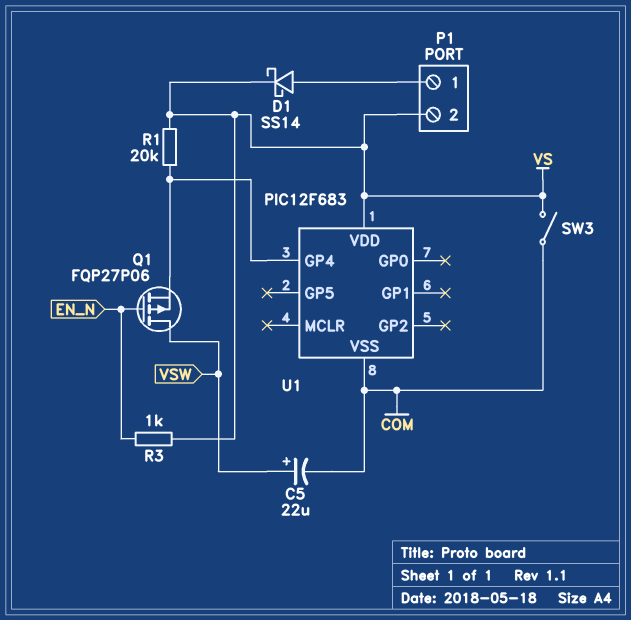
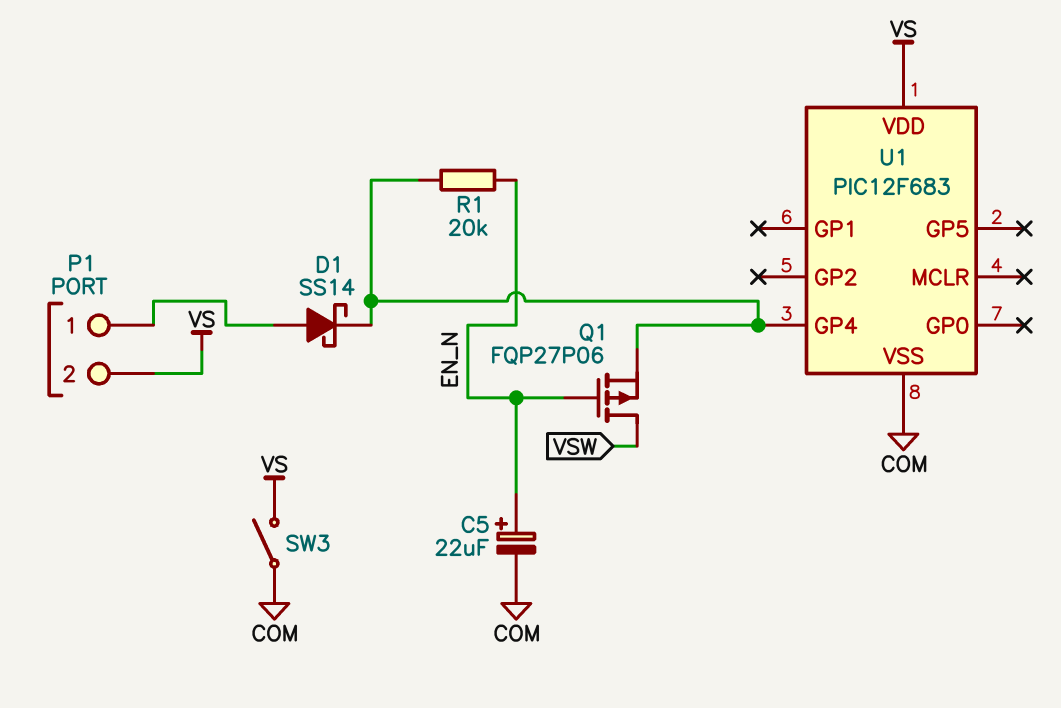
C5: 22uF (plus VSW, minus COM) -> 22uF (plus EN_N, minus COM)
D1: schottky SS14 (A P1/1, K VS) -> schottky SS14 (A P1/1, K U1/GP4)
R1: 20k (U1/GP4, VS) -> 20k (EN_N, U1/GP4)
R3: 1k (EN_N, VS) -> none

